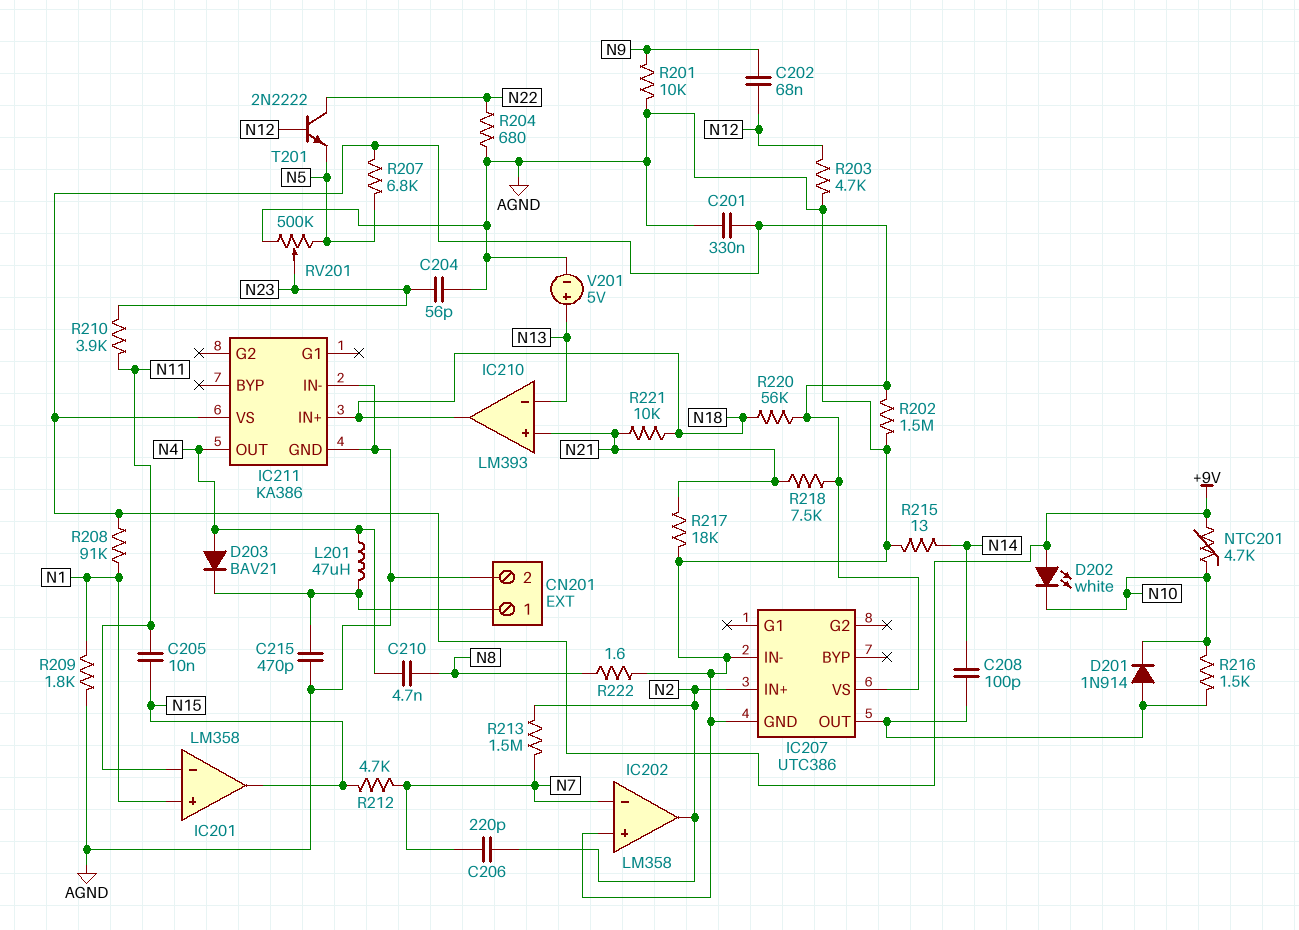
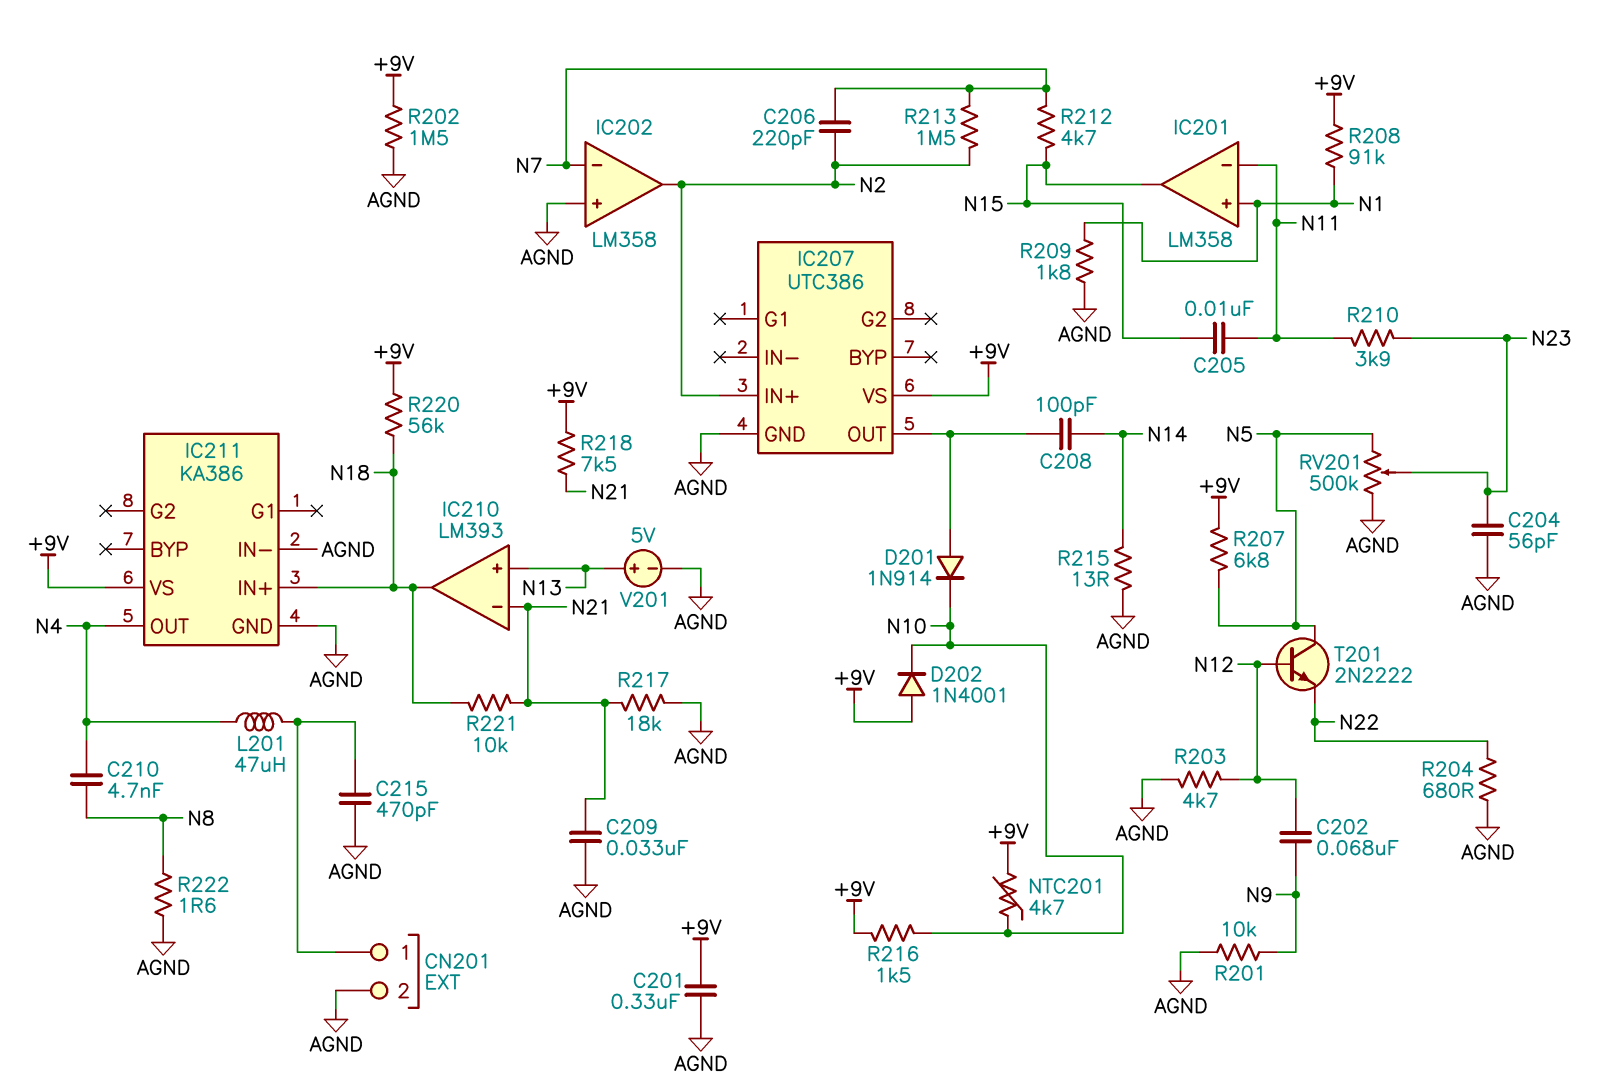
C209: none -> 33nF (AGND, N21)
D202: LED white (A +9V, K N10) -> diode 1N4001 (A +9V, K N10)
D203: diode BAV21 (A N4, K CN201/1) -> none
IC207 pin IN-: AGND -> none
IC210 pin in+: N21 -> N13
IC210 pin in-: N13 -> N21
R216: 1.5k (IC207/OUT, N10) -> 1.5k (+9V, N10)
T201: NPN 2N2222 (B N12, C N22, E N5) -> NPN 2N2222 (B N12, C N5, E N22)

